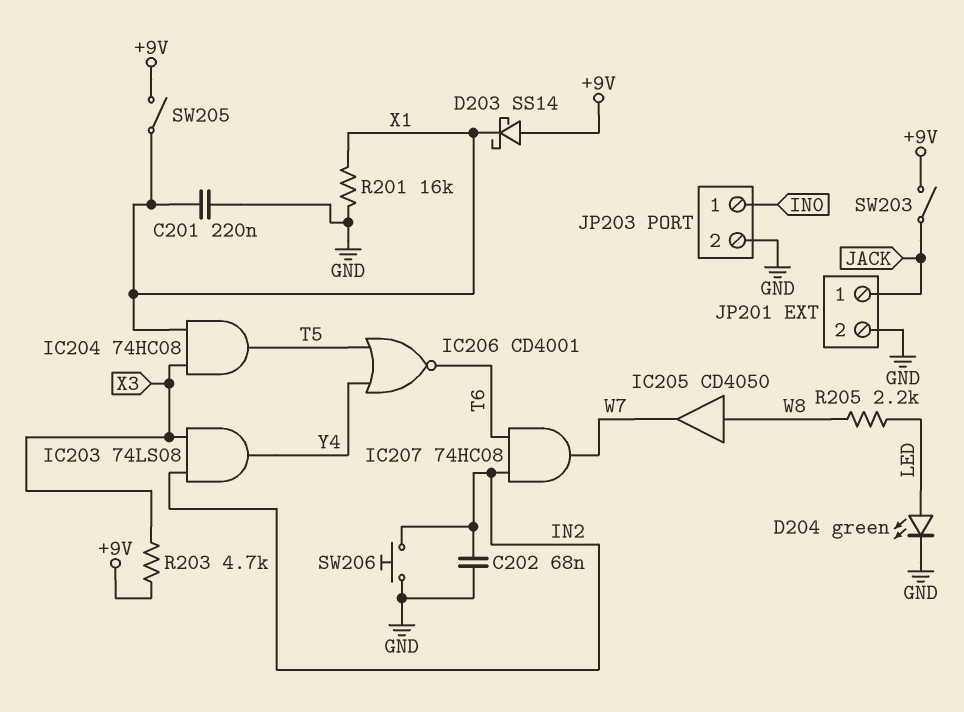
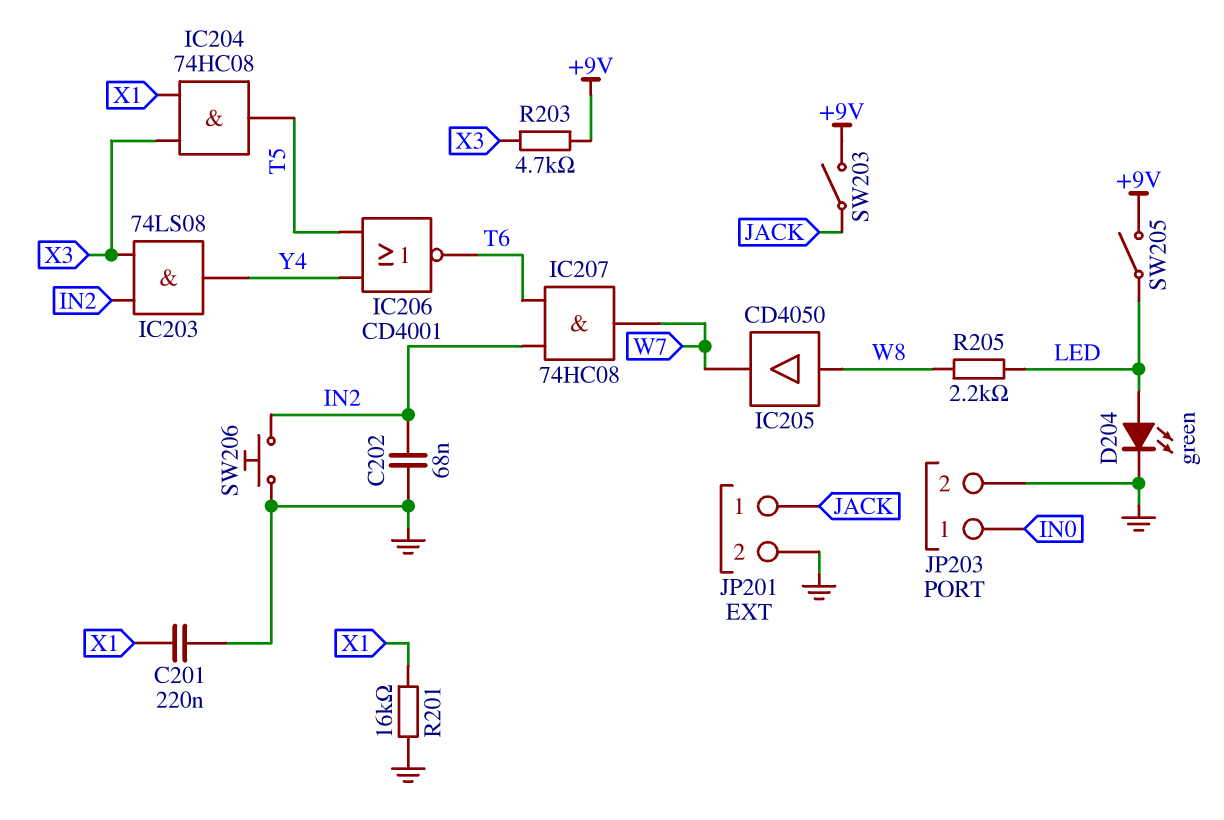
D203: schottky SS14 (A +9V, K X1) -> none
SW205: switch (+9V, X1) -> switch (+9V, LED)

